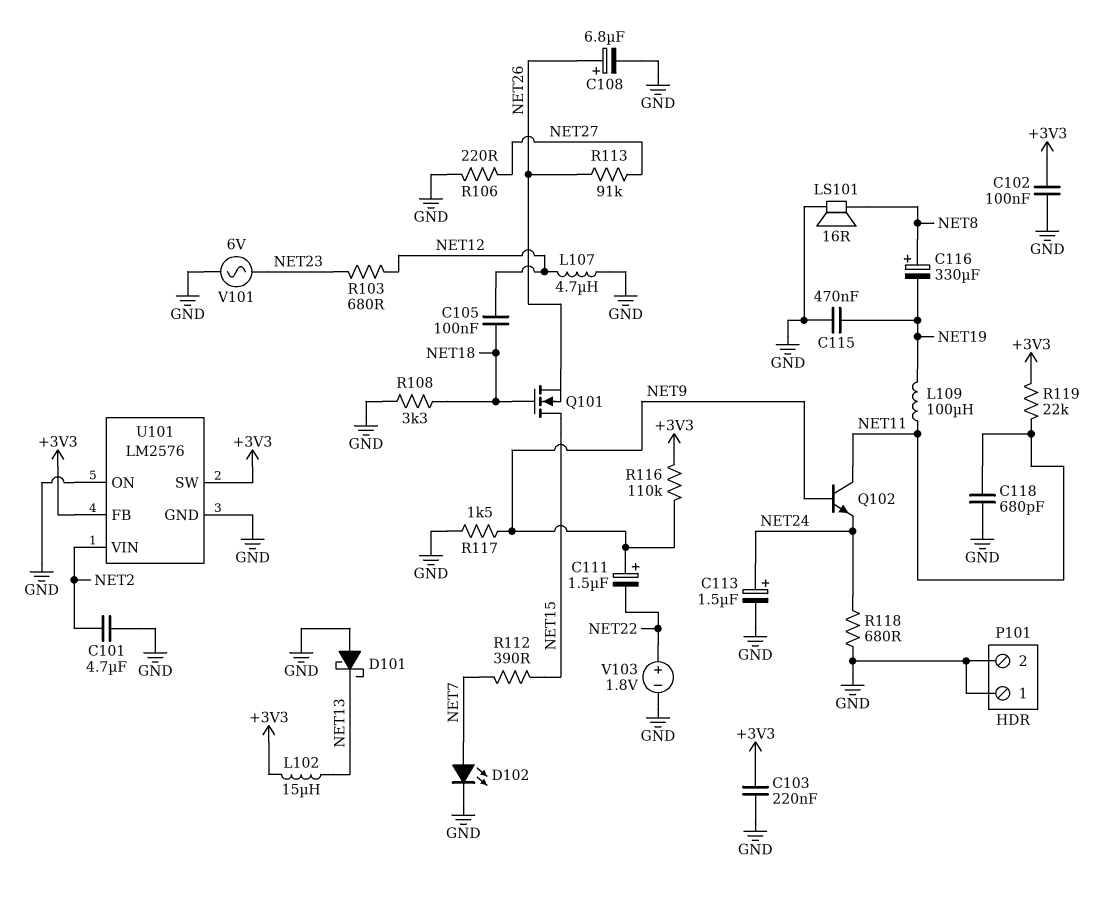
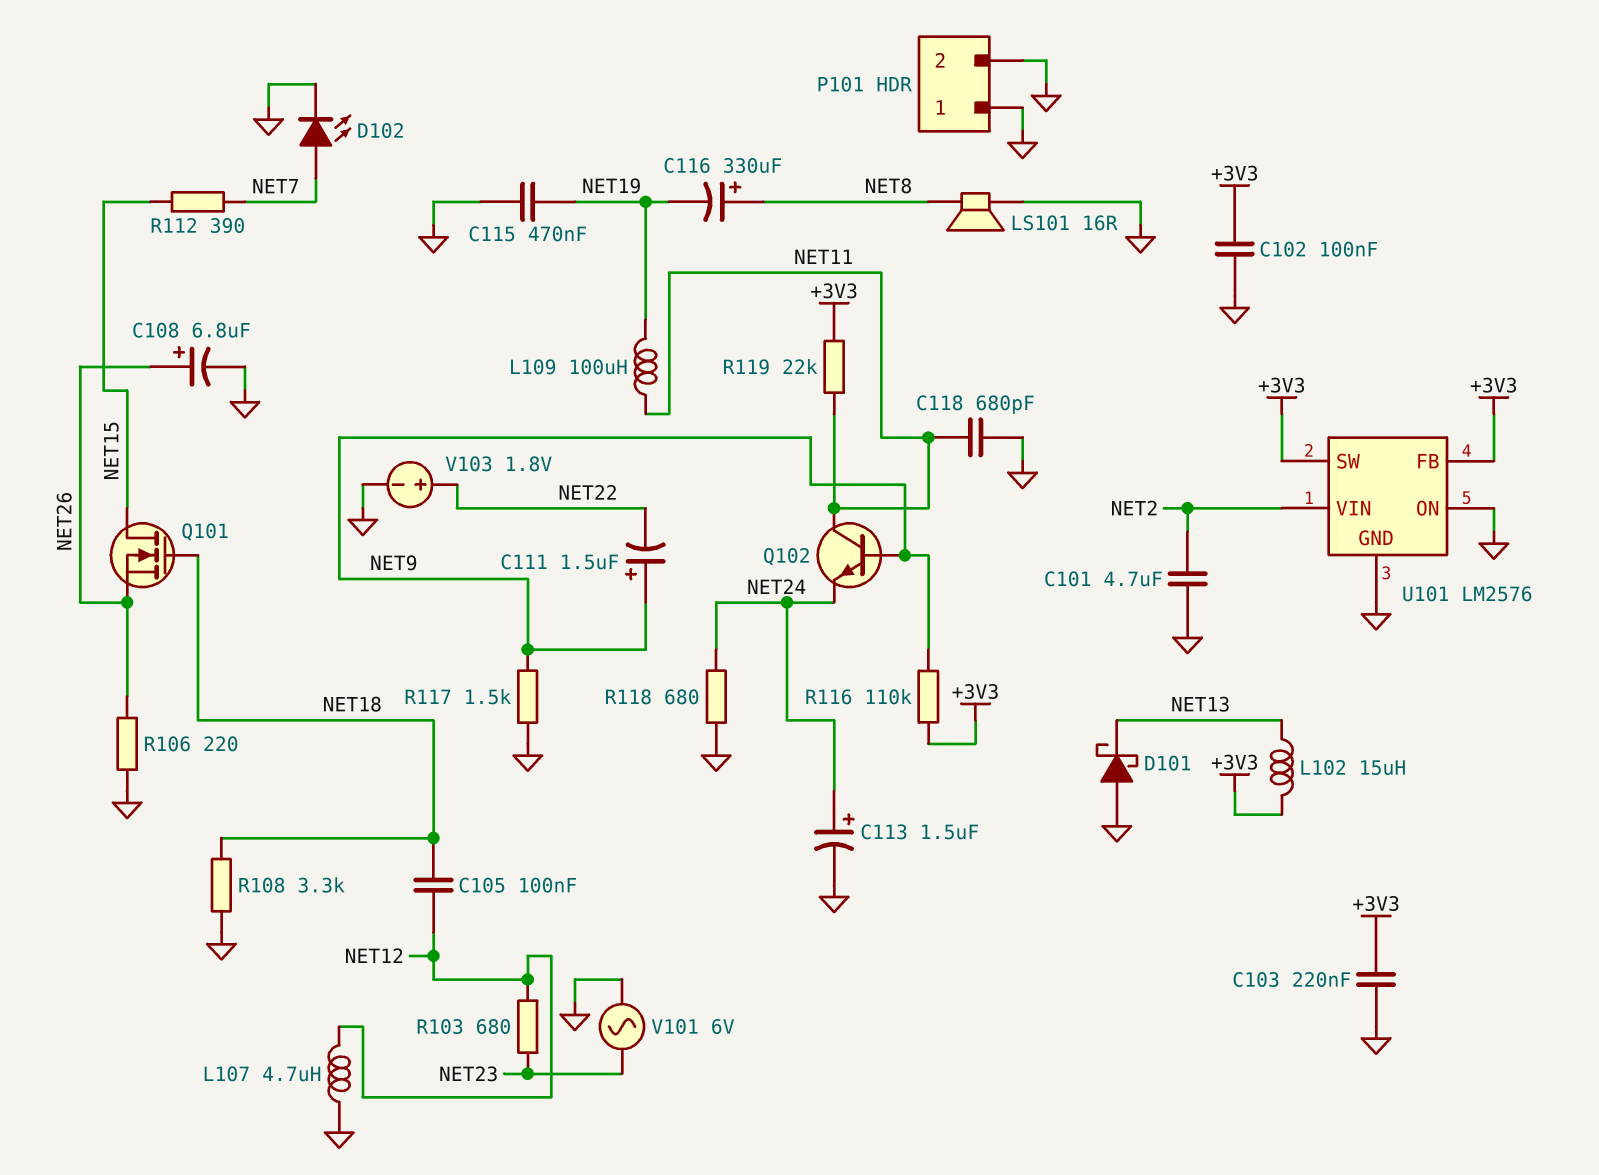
R106: 220 (GND, NET27) -> 220 (GND, NET26)
R113: 91k (NET26, NET27) -> none

